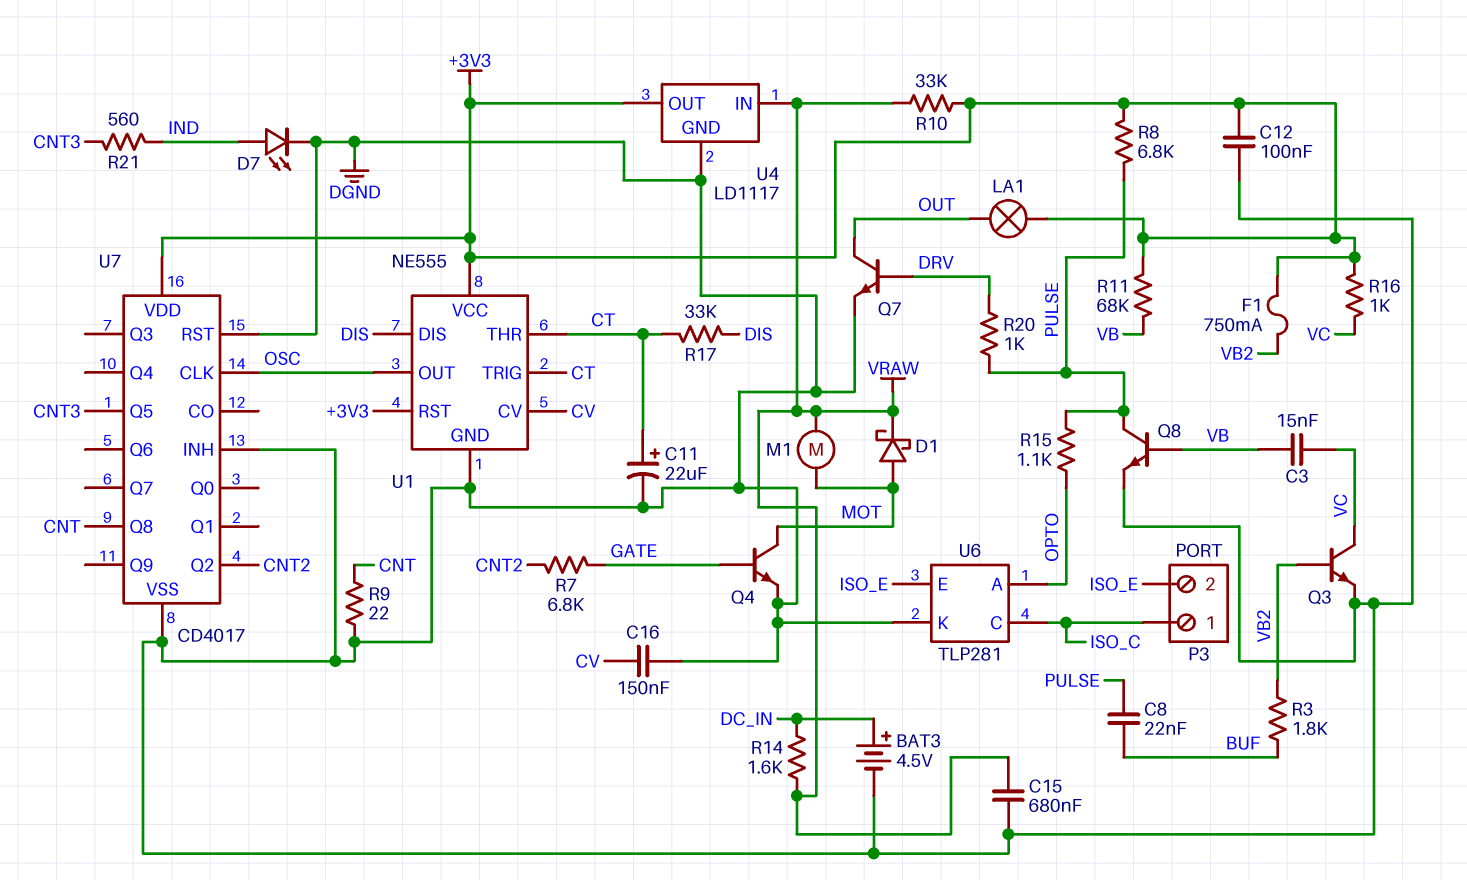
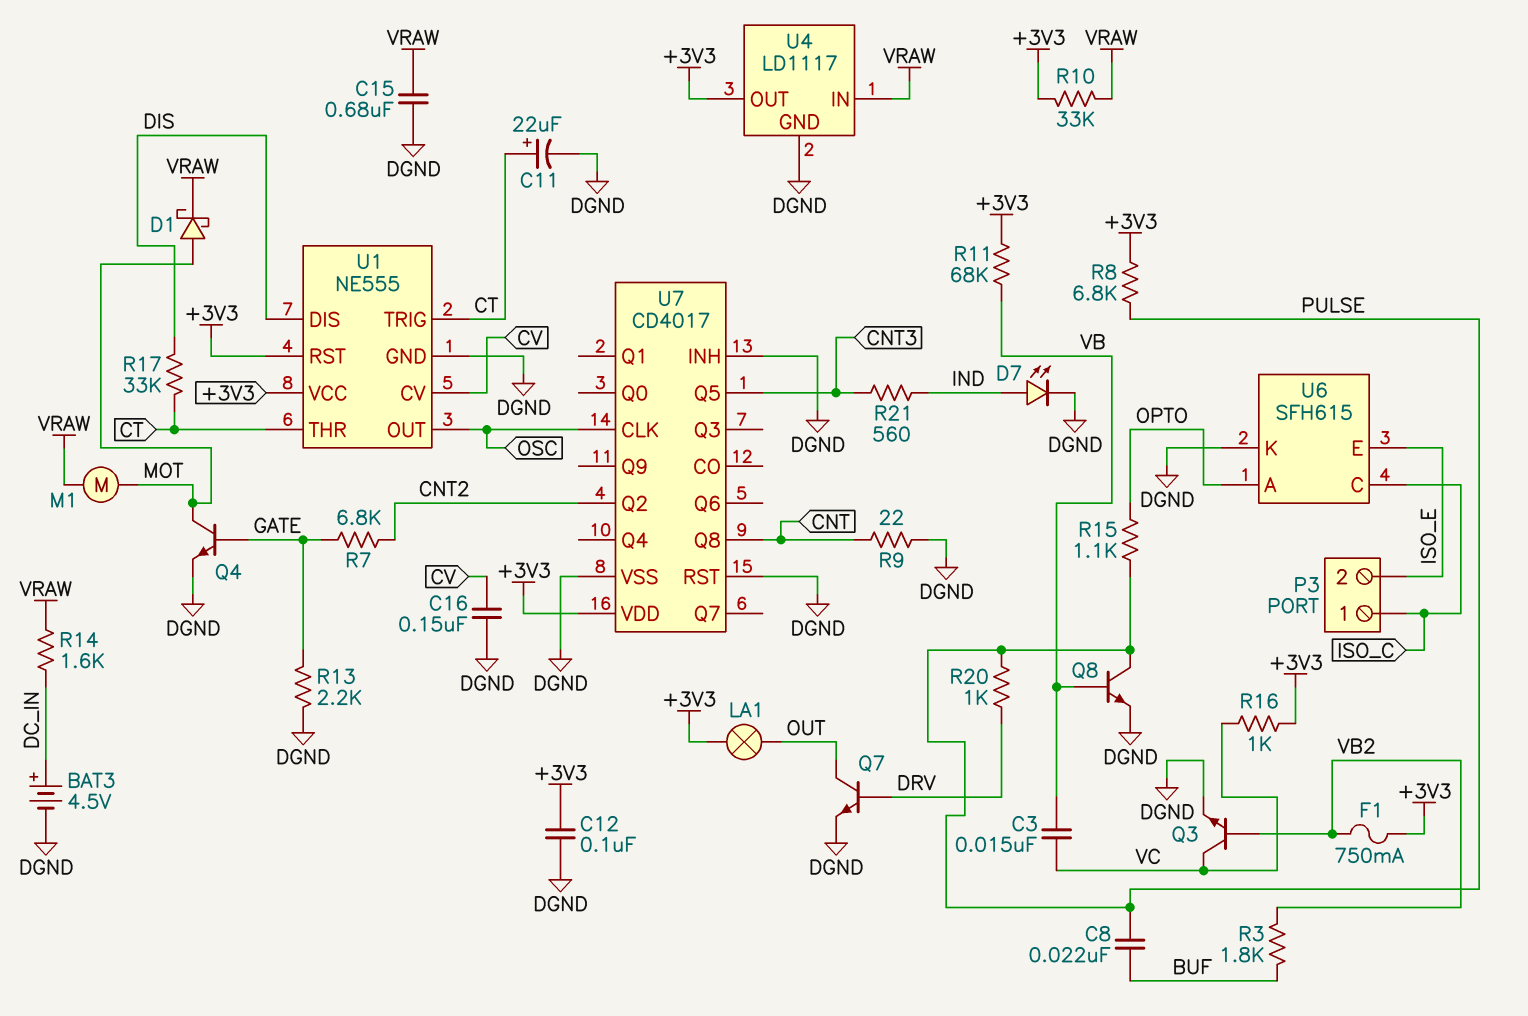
R13: none -> 2.2k (DGND, GATE)
U6: TLP281 -> SFH615

